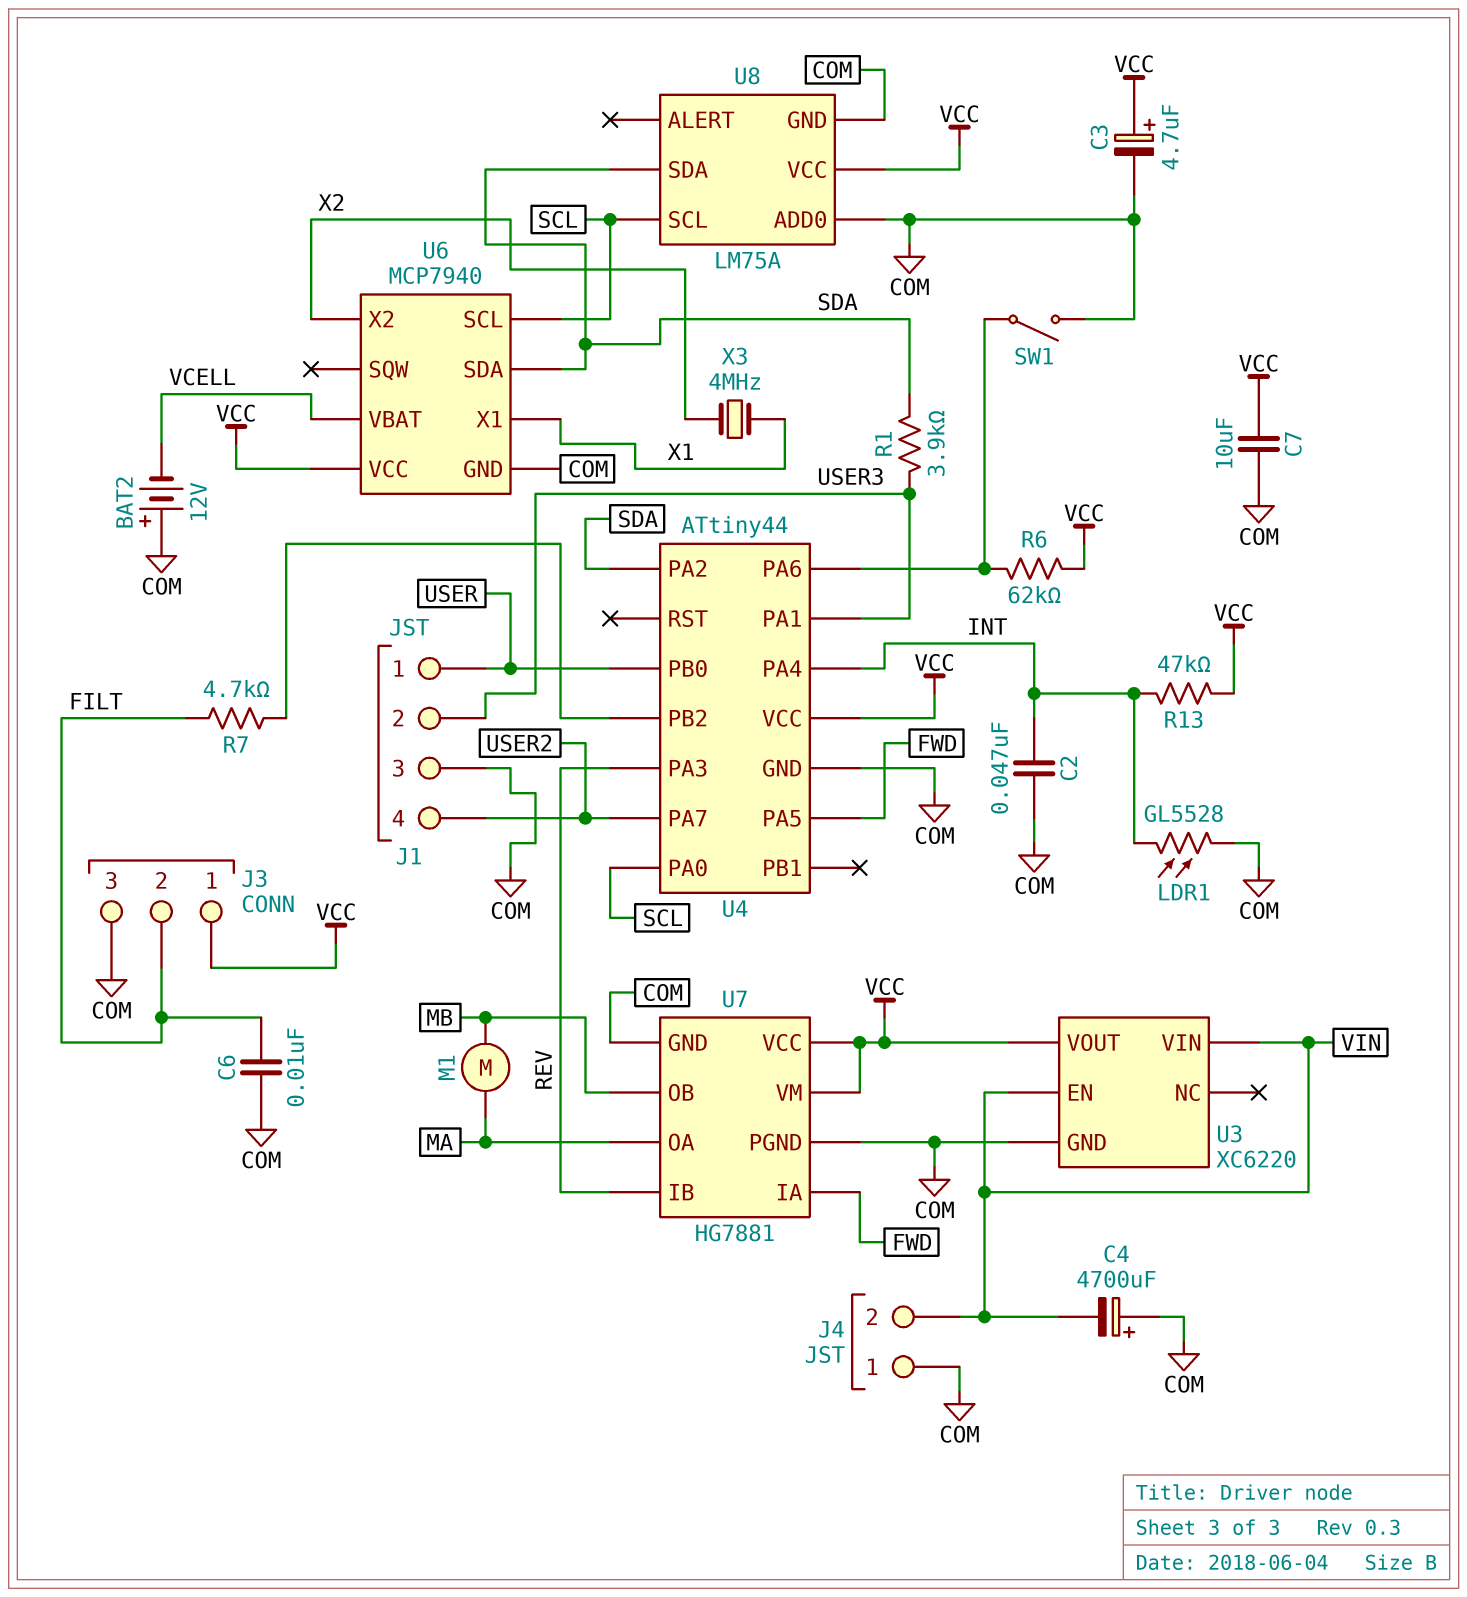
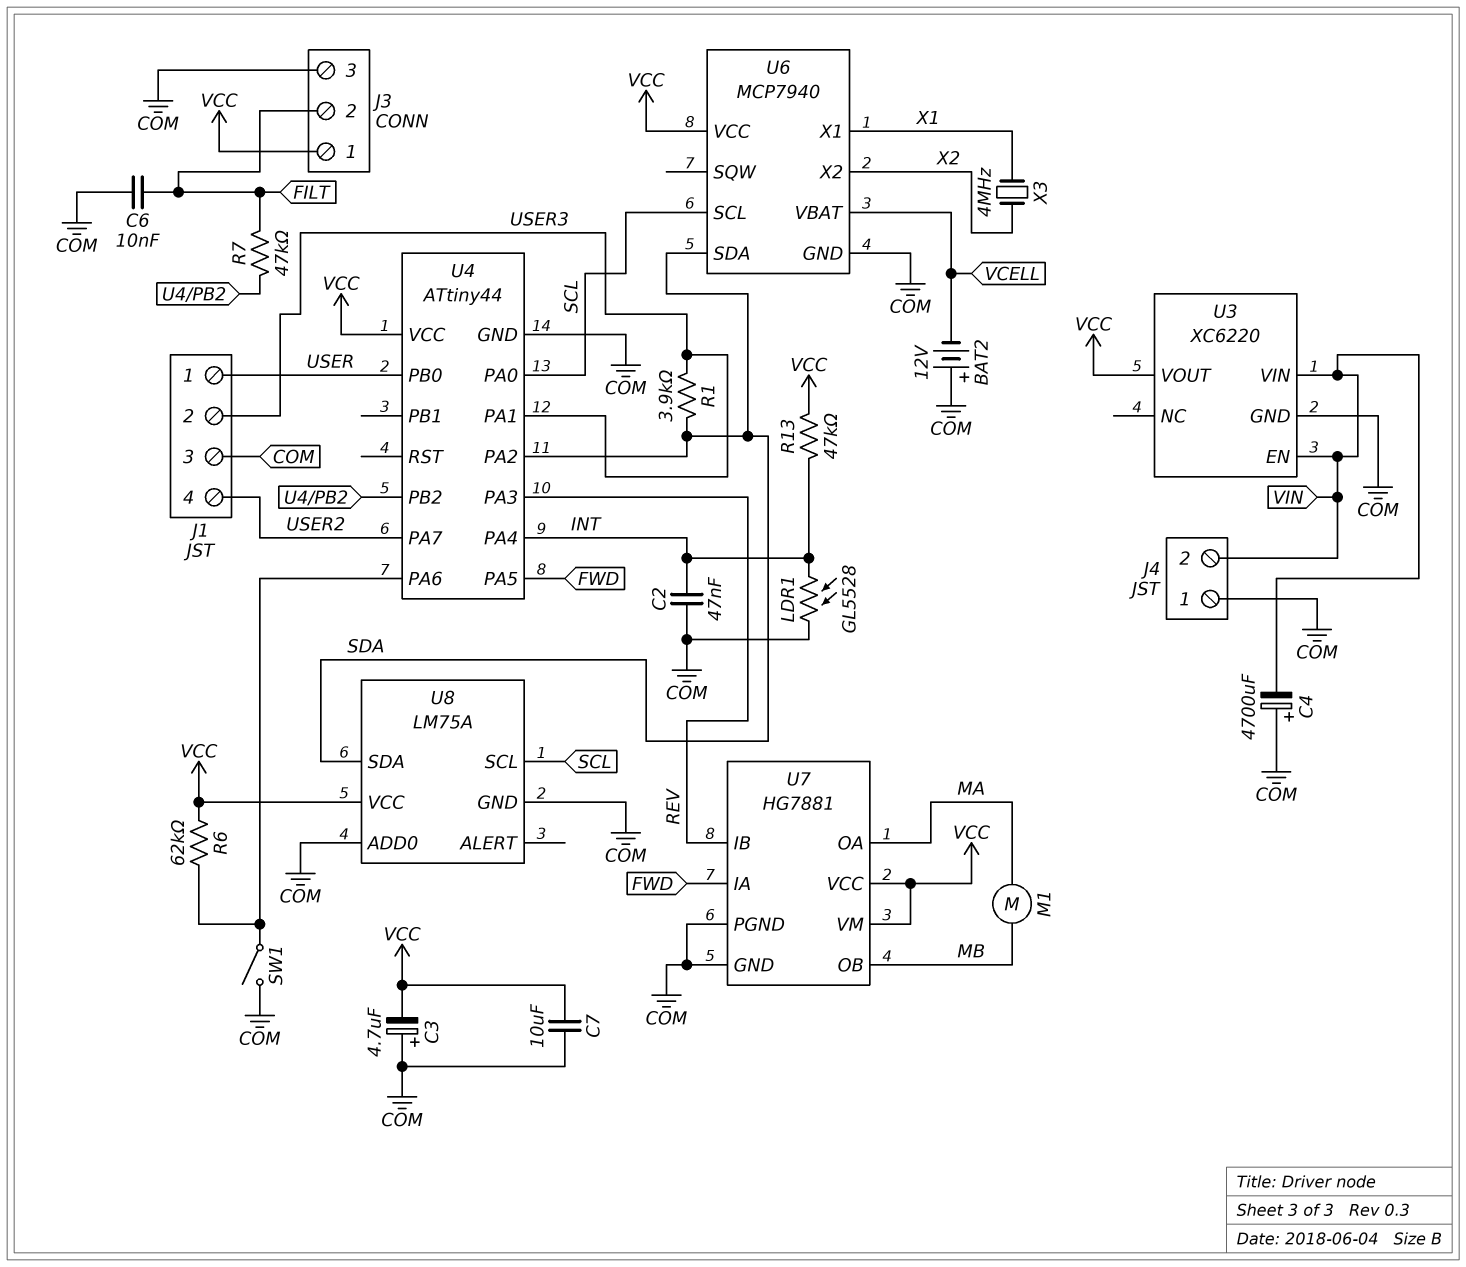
C3: 4.7uF (plus VCC, minus COM) -> 4.7uF (plus COM, minus VCC)
R7: 4.7k (FILT, U4/PB2) -> 47k (FILT, U4/PB2)

